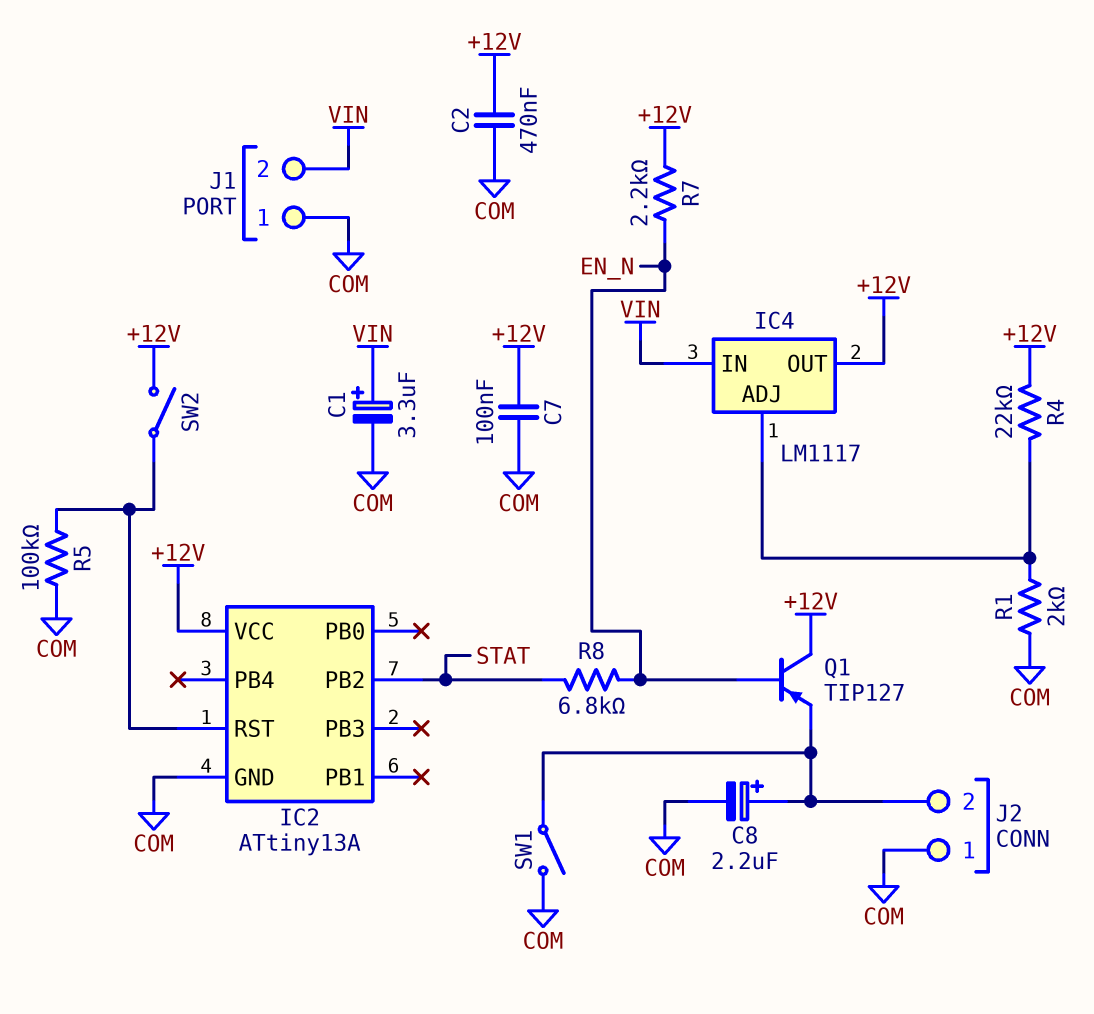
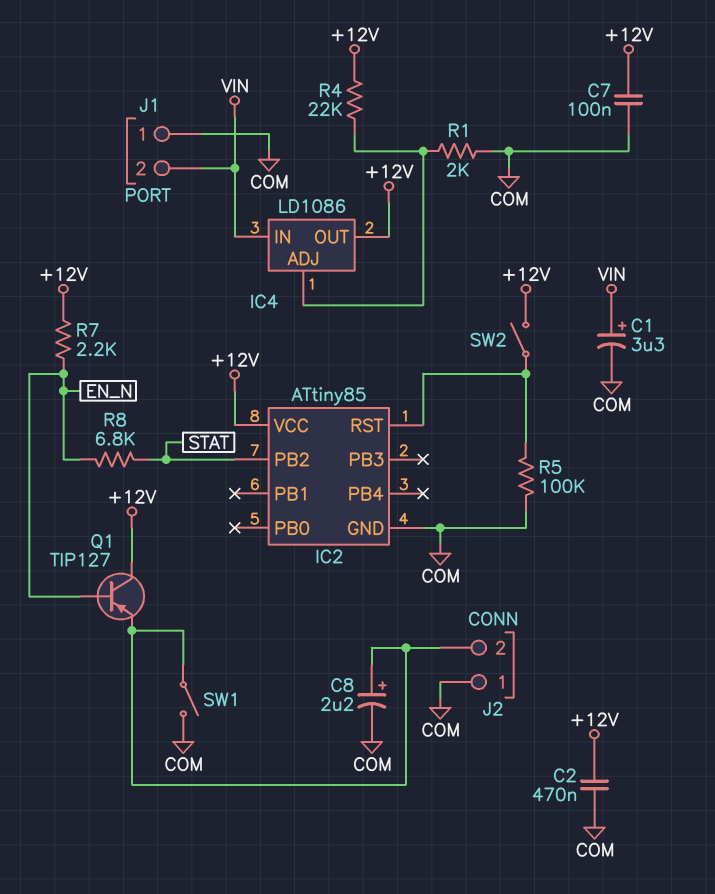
IC2: ATtiny13A -> ATtiny85
IC4: LM1117 -> LD1086

